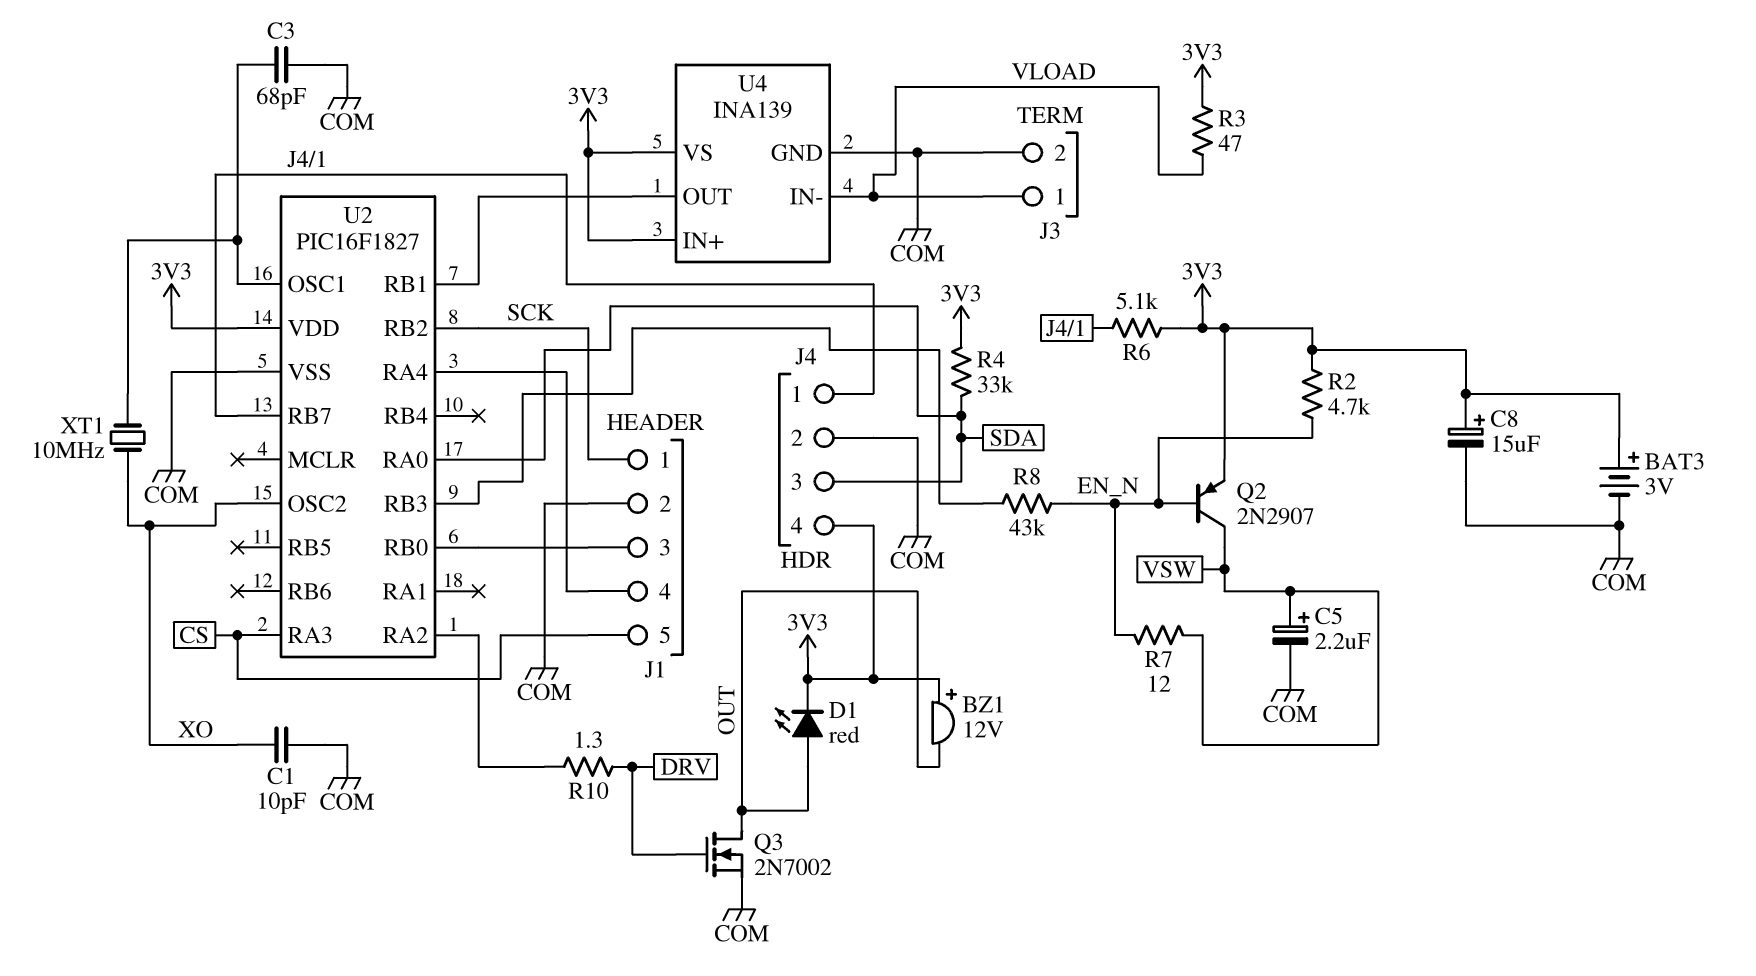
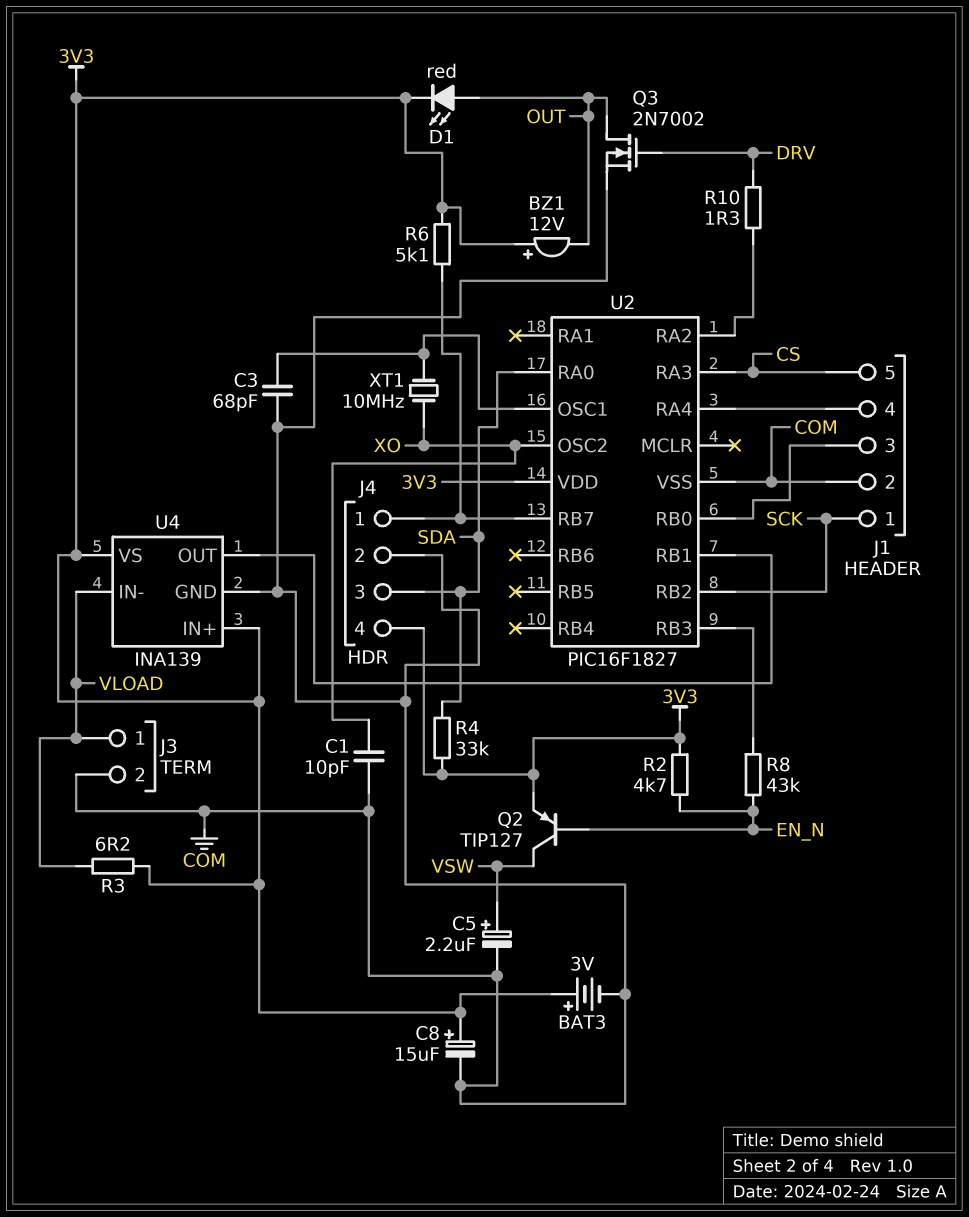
Q2: PNP 2N2907 (B EN_N, C VSW, E 3V3) -> PNP TIP127 (B EN_N, C VSW, E 3V3)
R3: 47 (3V3, VLOAD) -> 6.2 (3V3, VLOAD)
R7: 12 (EN_N, VSW) -> none

